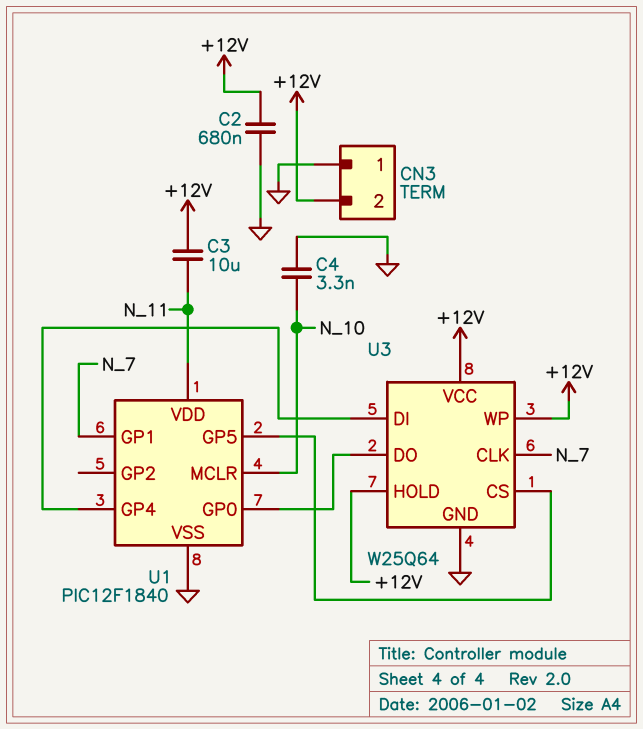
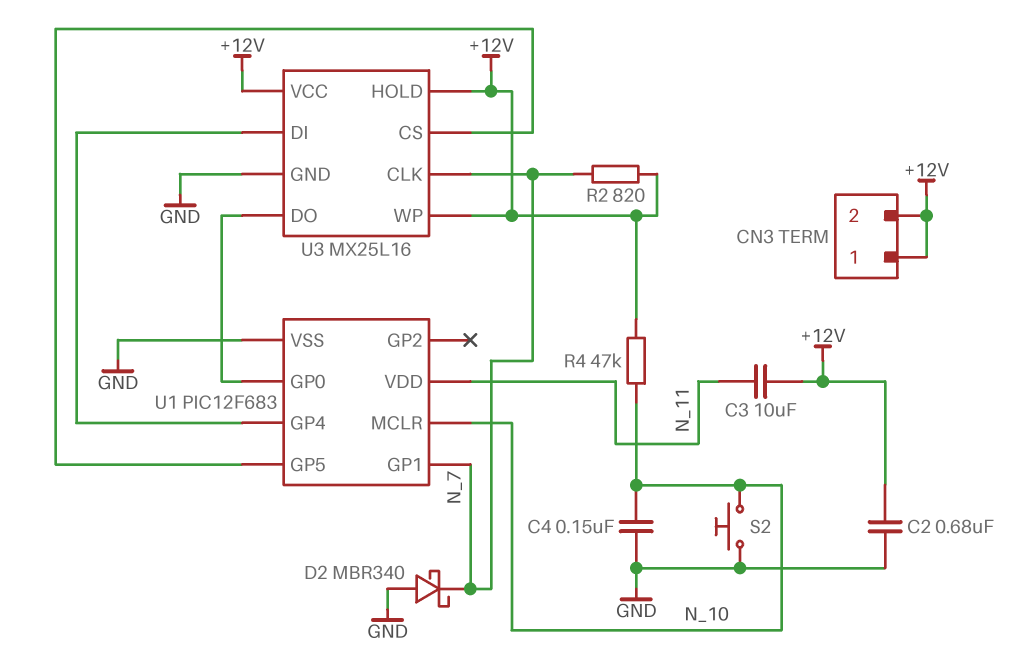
C4: 3.3nF (GND, N_10) -> 150nF (GND, N_10)
CN3 pin 1: GND -> +12V
D2: none -> schottky MBR340 (A GND, K N_7)
R2: none -> 820 (+12V, N_7)
R4: none -> 47k (+12V, N_10)
S2: none -> button (GND, N_10)
U1: PIC12F1840 -> PIC12F683
U3: W25Q64 -> MX25L16

